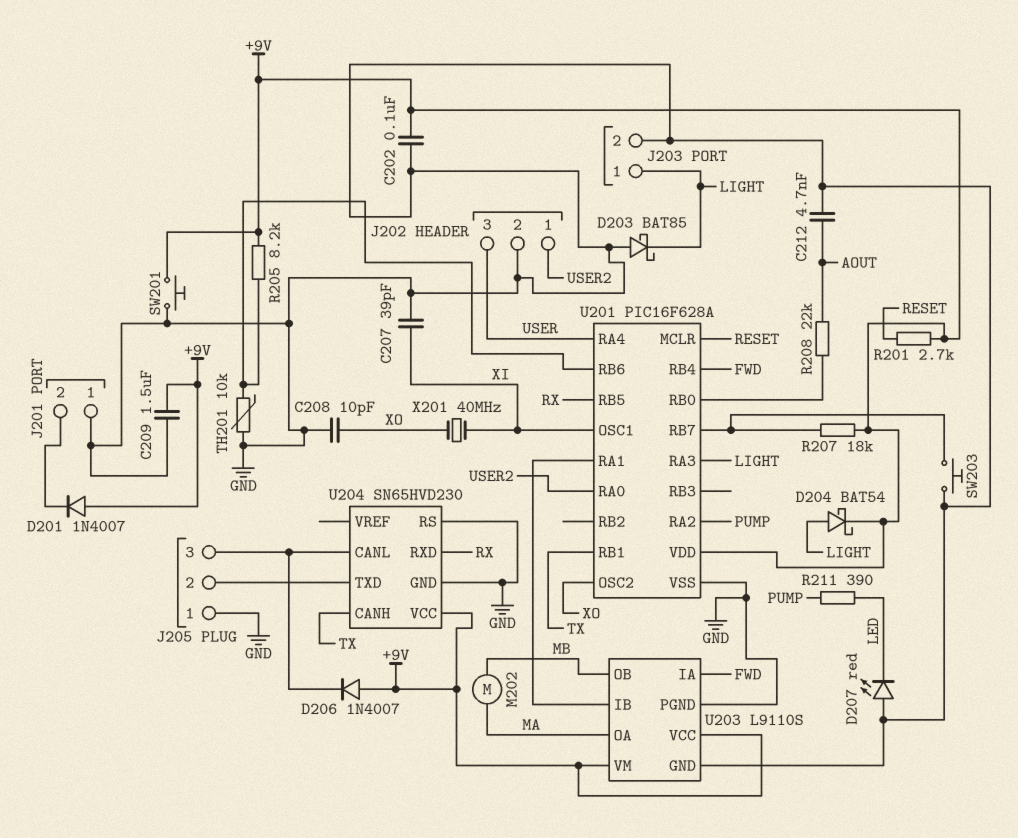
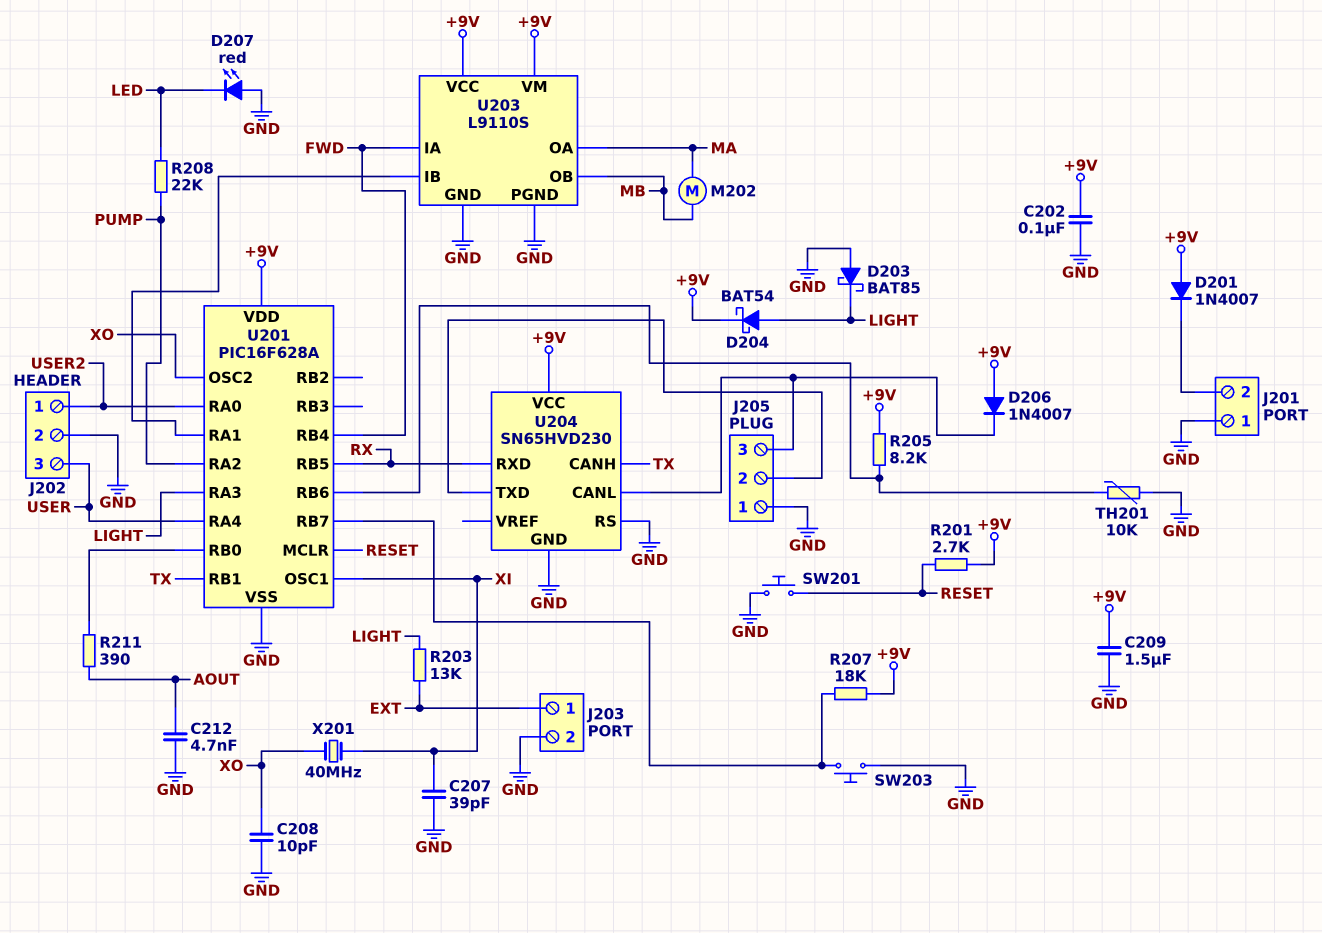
J203 pin 1: LIGHT -> EXT
R203: none -> 13k (EXT, LIGHT)
R208: 22k (AOUT, U201/RB0) -> 22k (LED, PUMP)
R211: 390 (LED, PUMP) -> 390 (AOUT, U201/RB0)
SW201: button (+9V, GND) -> button (GND, RESET)

